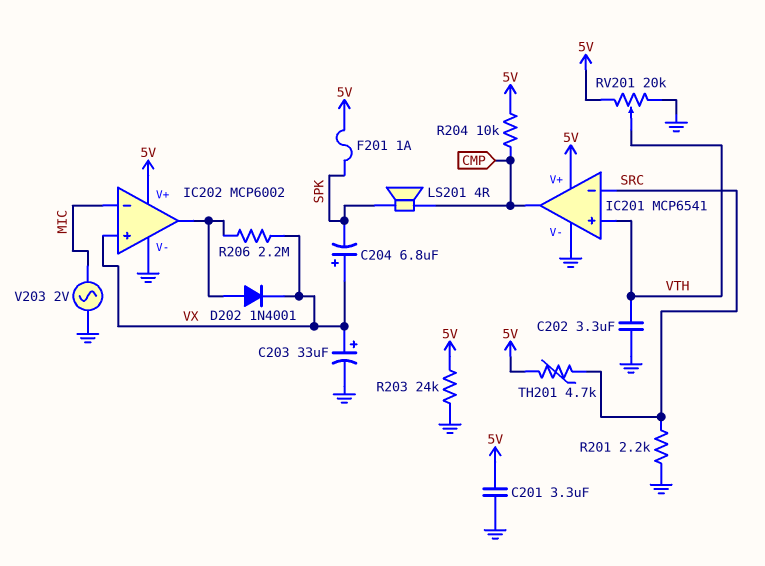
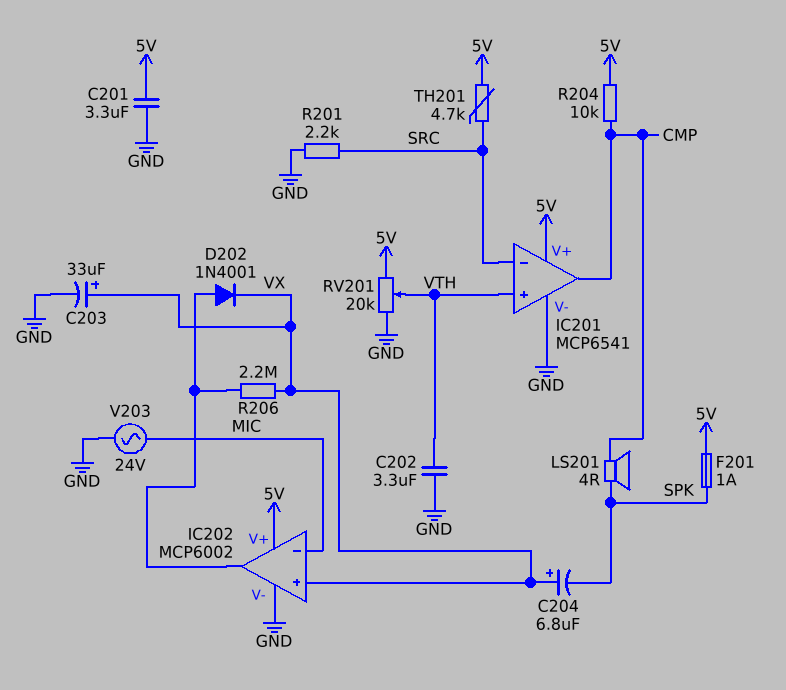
R203: 24k (5V, GND) -> none
V203: AC 2V (GND, MIC) -> AC 24V (GND, MIC)

